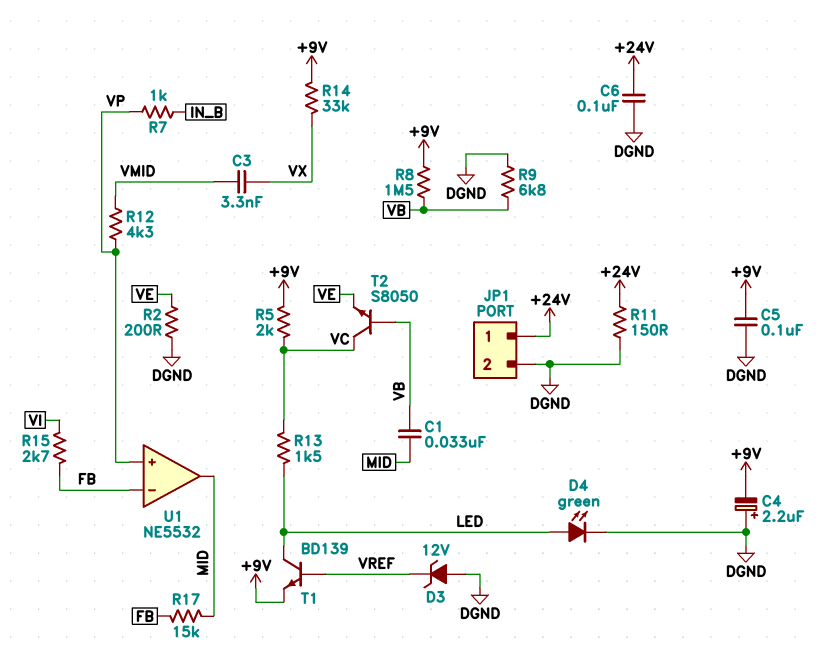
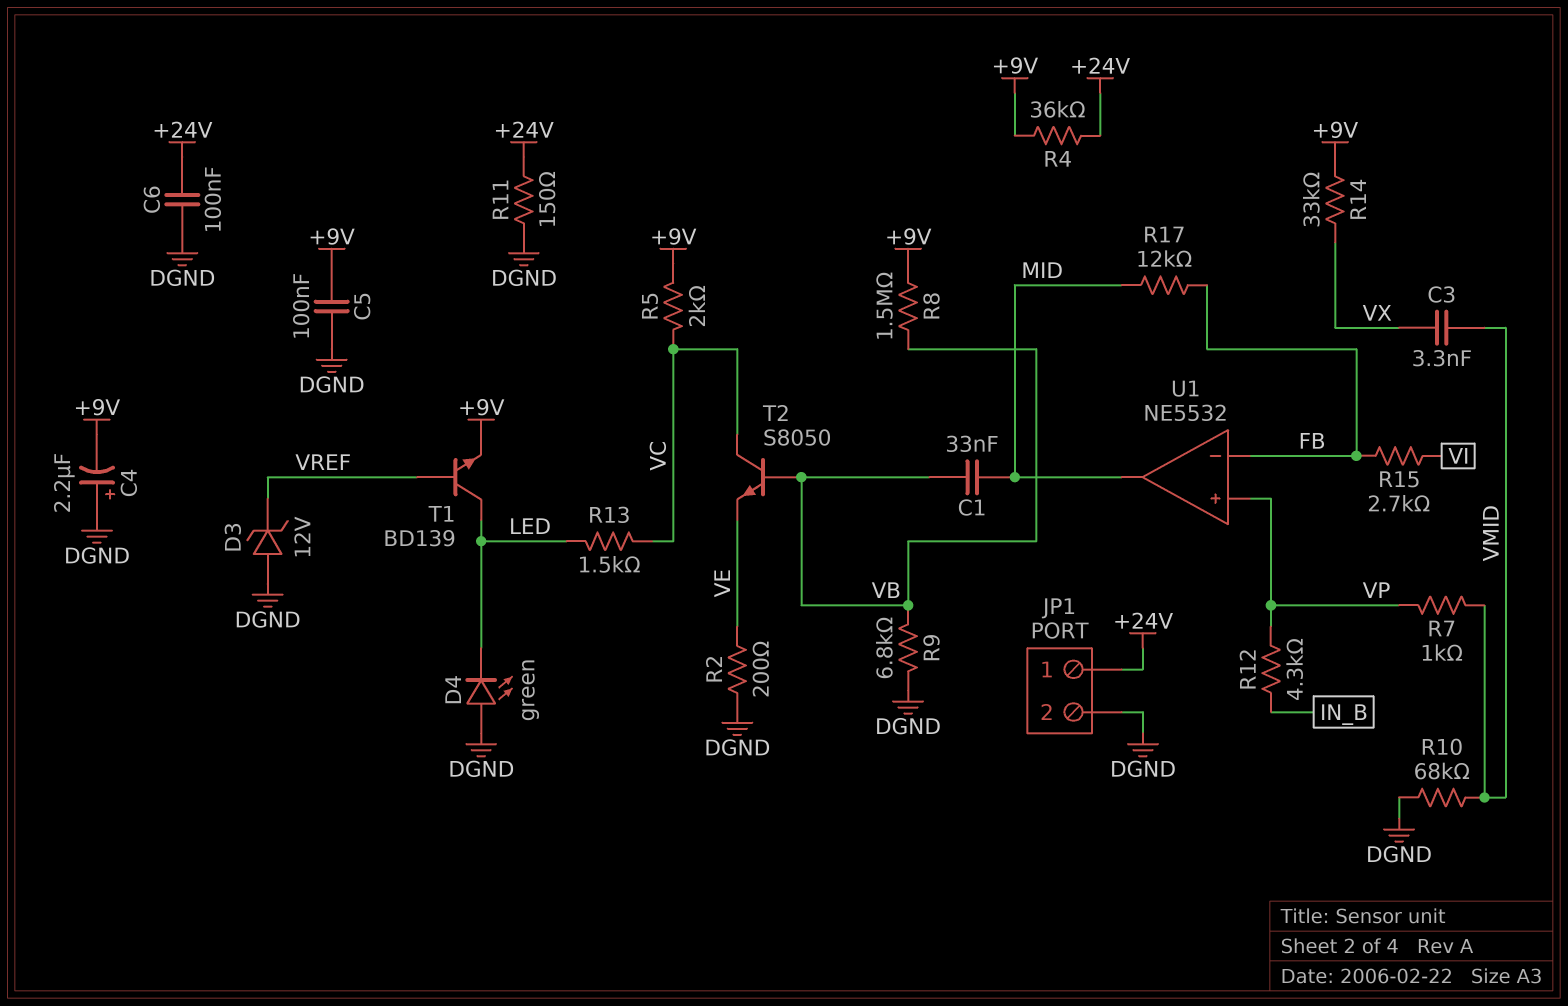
D4: LED green (A LED, K DGND) -> LED green (A DGND, K LED)
R4: none -> 36k (+9V, +24V)
R7: 1k (IN_B, VP) -> 1k (VMID, VP)
R10: none -> 68k (DGND, VMID)
R12: 4.3k (VMID, VP) -> 4.3k (IN_B, VP)
R17: 15k (FB, MID) -> 12k (FB, MID)

